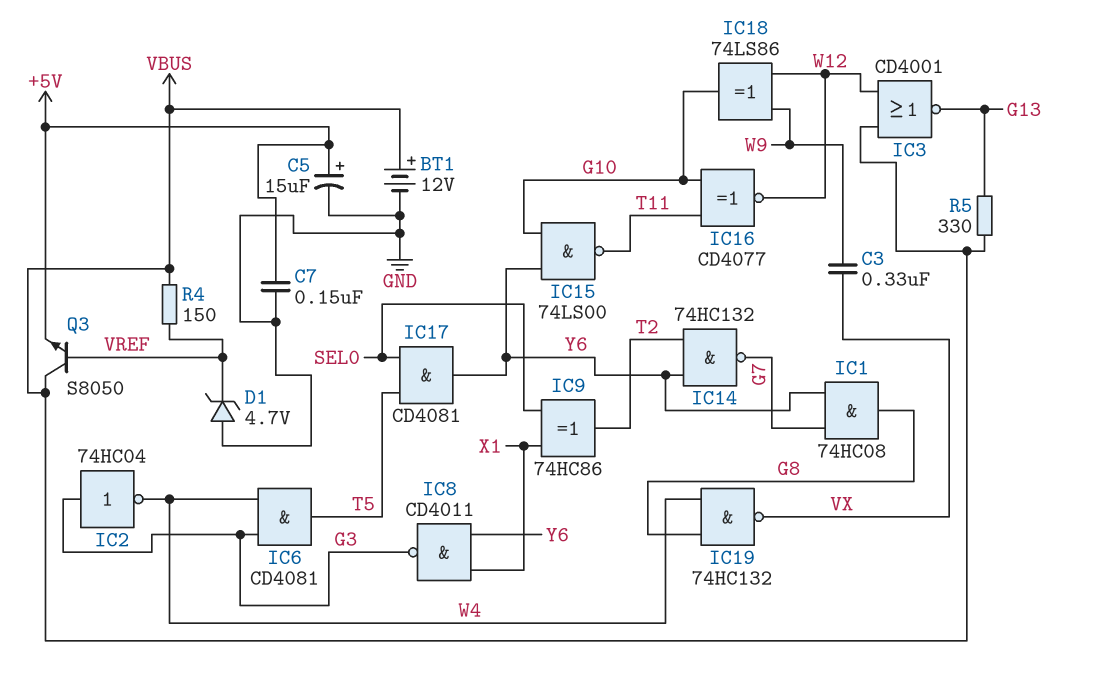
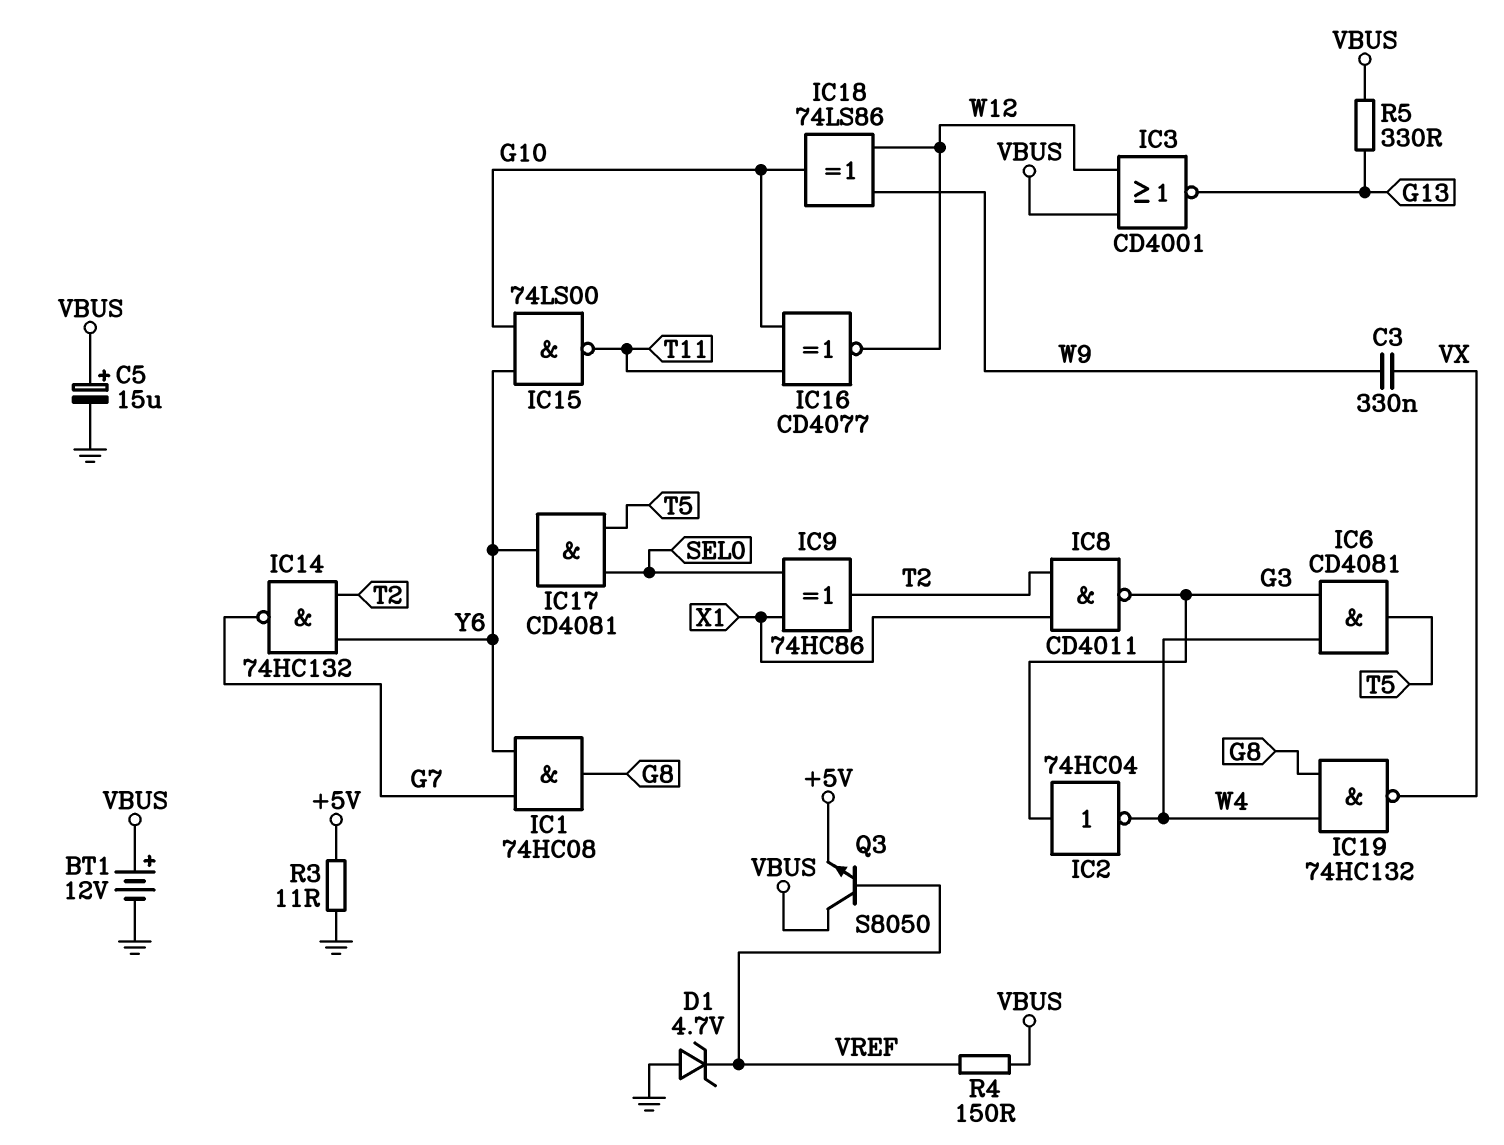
C5: 15uF (plus +5V, minus GND) -> 15uF (plus VBUS, minus GND)
C7: 150nF (+5V, GND) -> none
IC8: NAND CD4011 (in X1, in Y6, out G3) -> NAND CD4011 (in T2, in X1, out G3)
R3: none -> 11 (+5V, GND)

